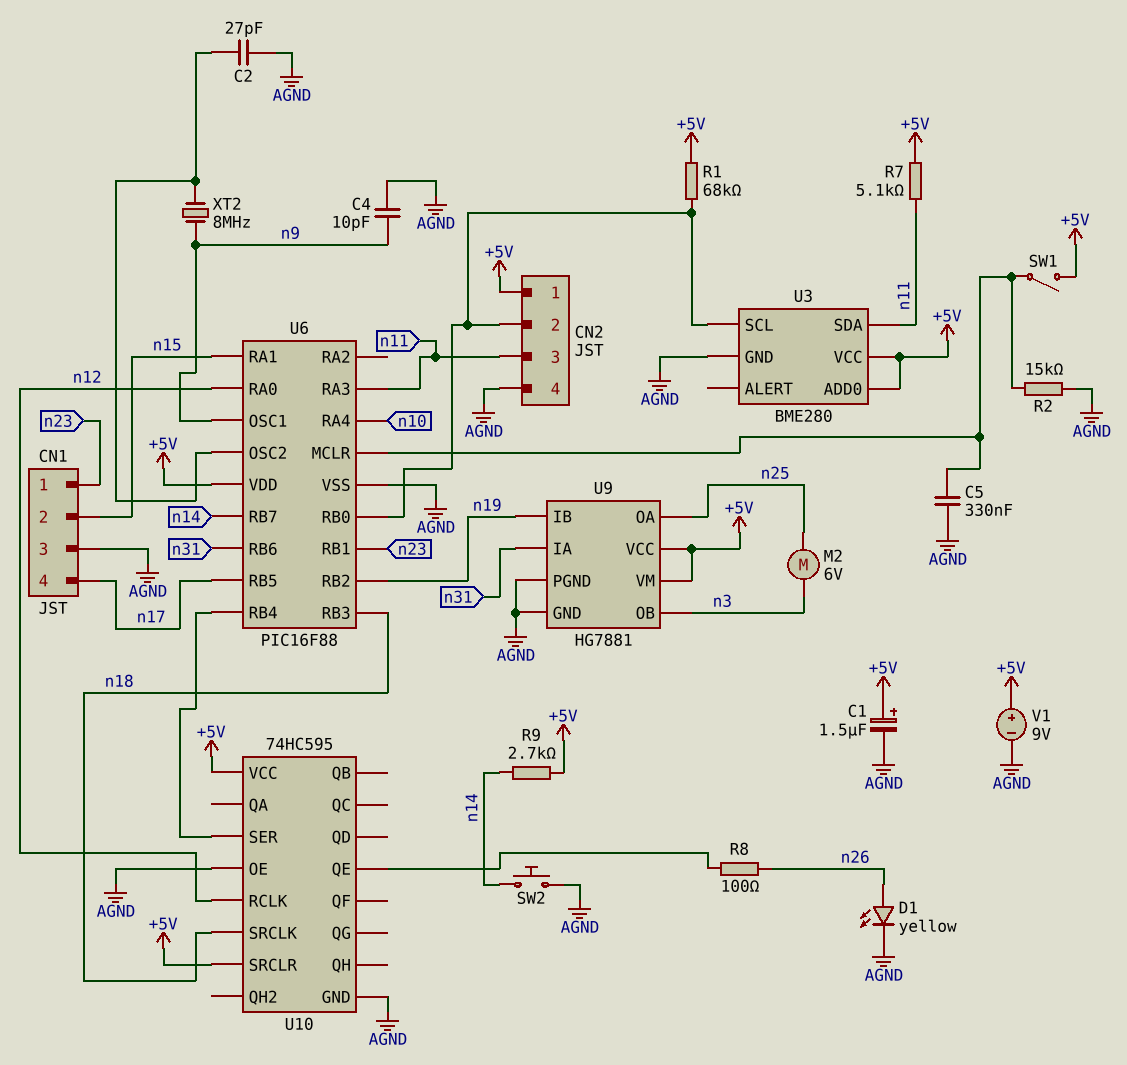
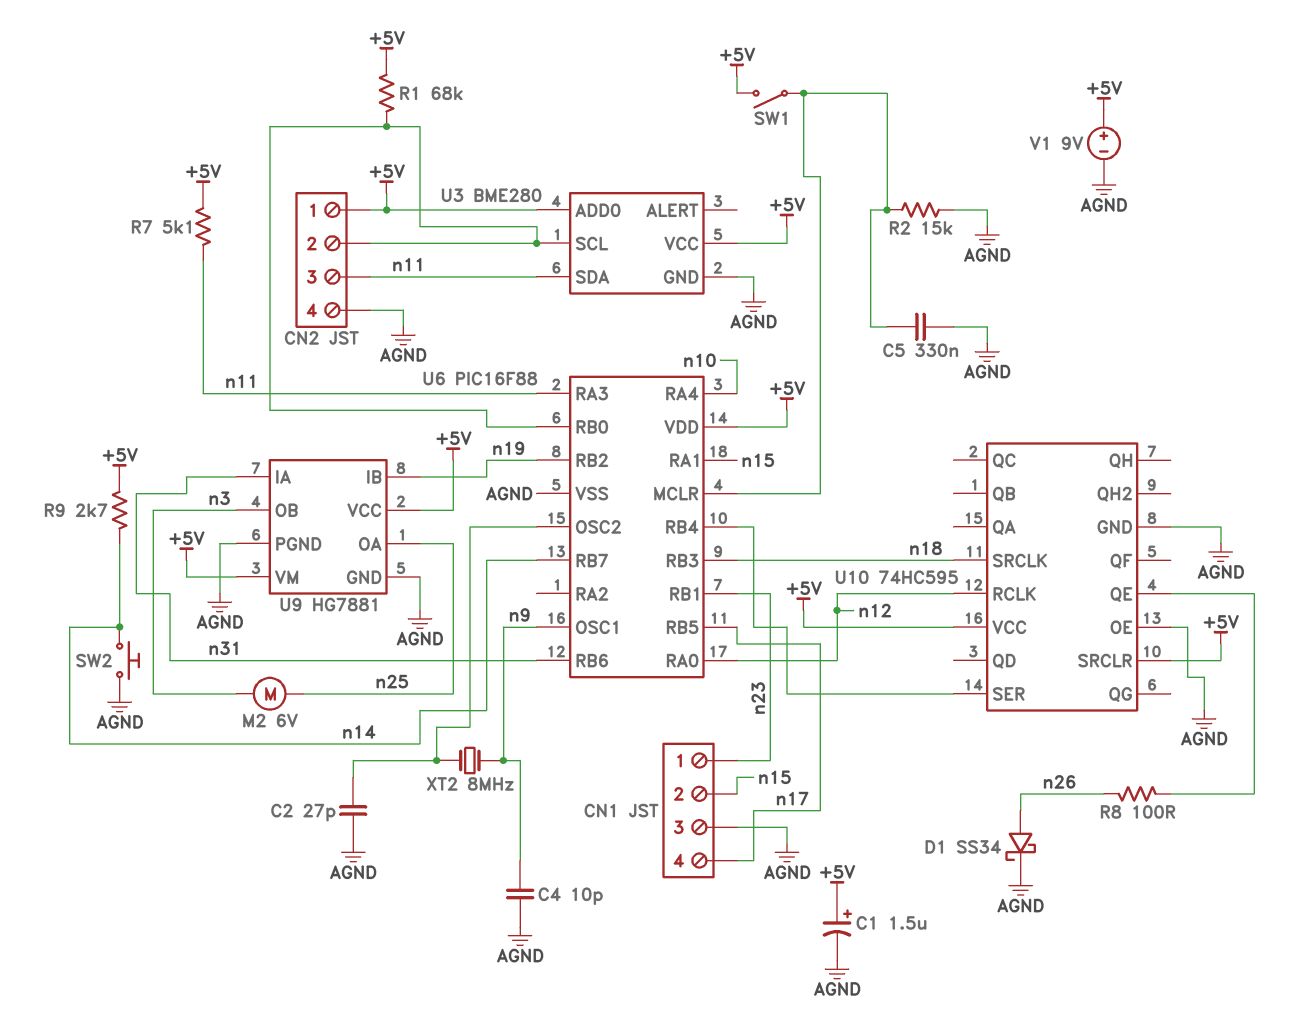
D1: LED yellow (A n26, K AGND) -> schottky SS34 (A n26, K AGND)

